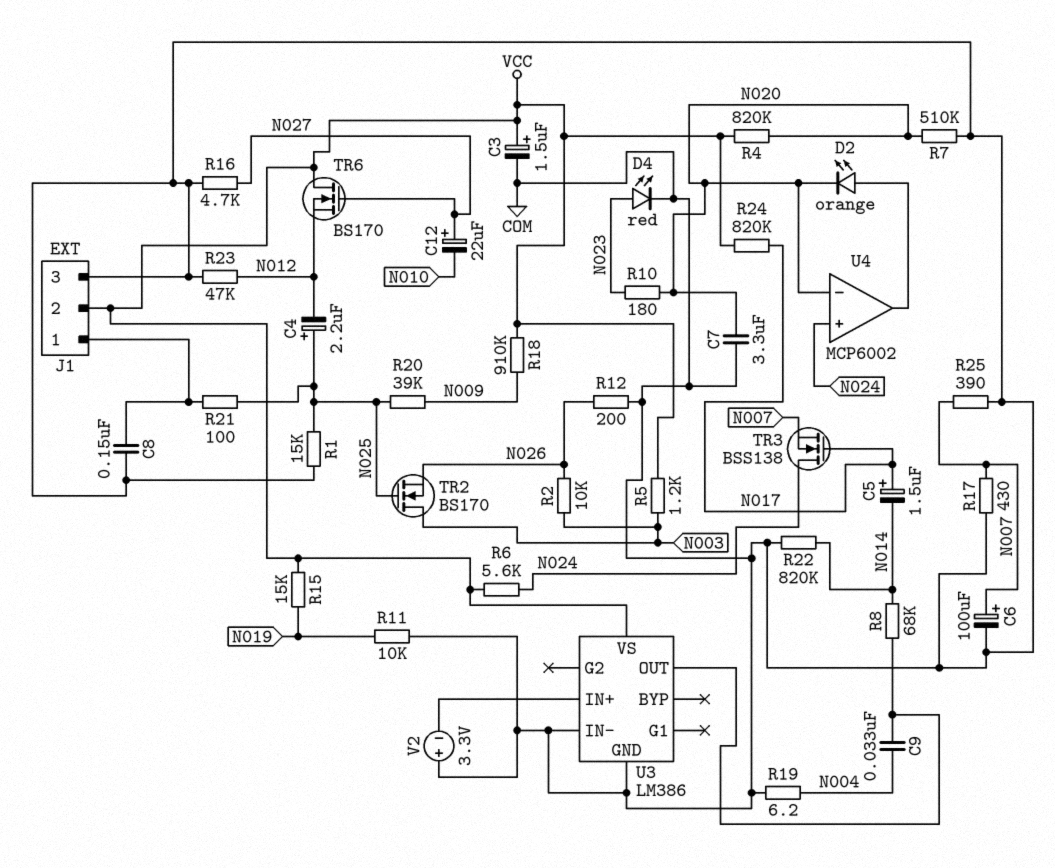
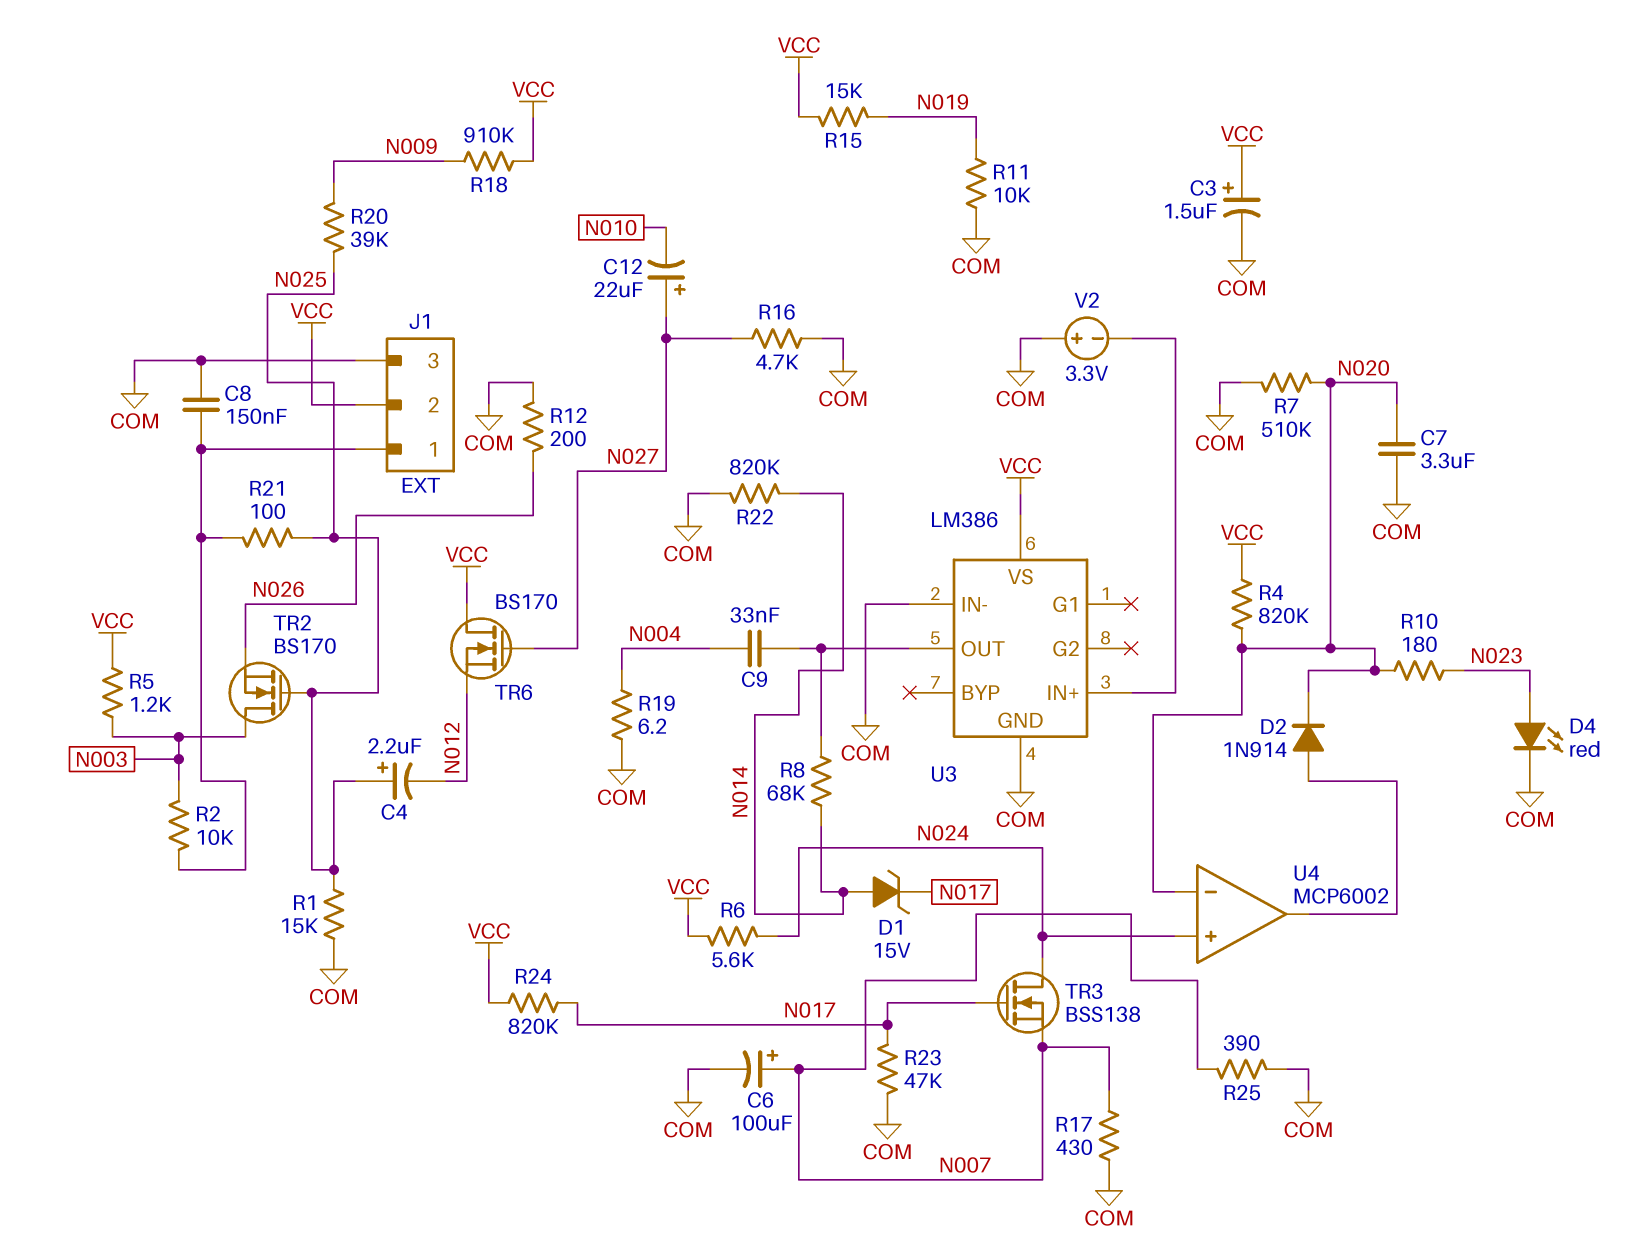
C5: 1.5uF (plus N017, minus N014) -> none
D1: none -> zener 15V (A N014, K N017)
D2: LED orange (A U4/out, K N020) -> diode 1N914 (A U4/out, K N020)
R2: 10k (N003, N026) -> 10k (J1/1, N003)
R23: 47k (COM, N012) -> 47k (COM, N017)

